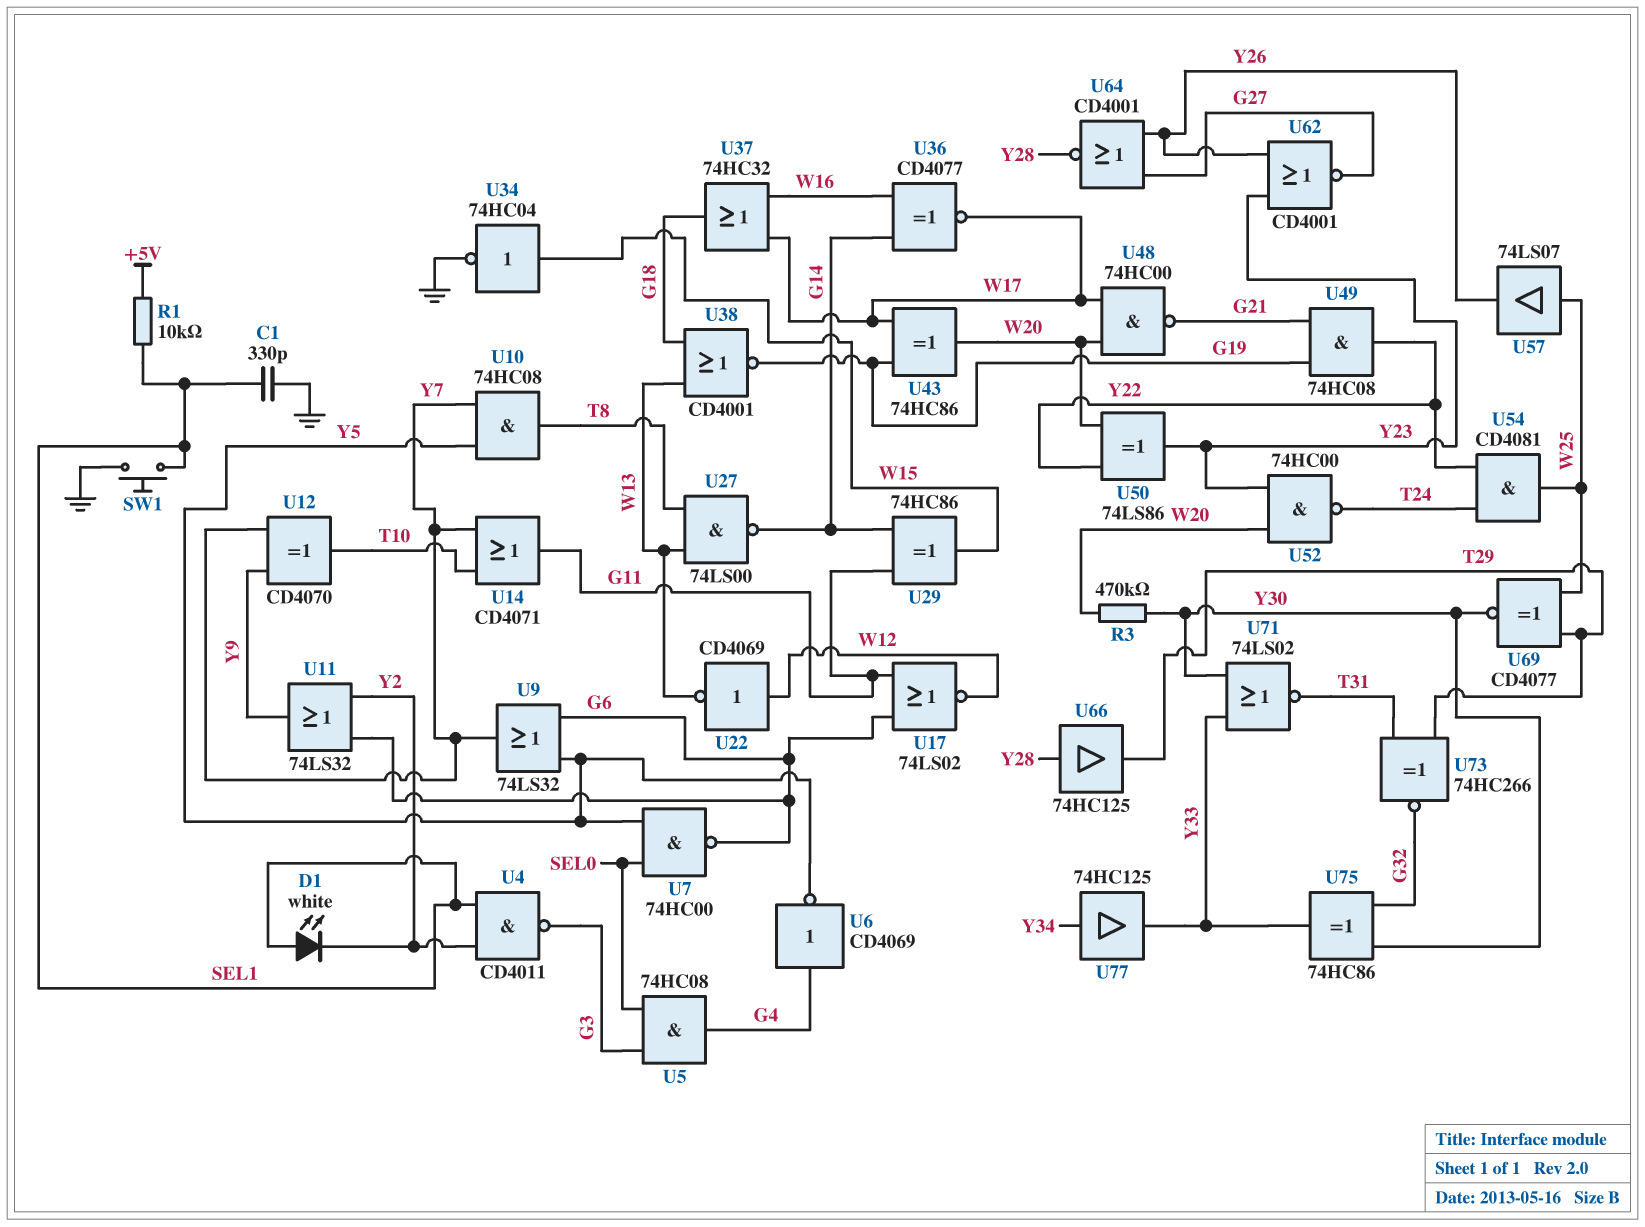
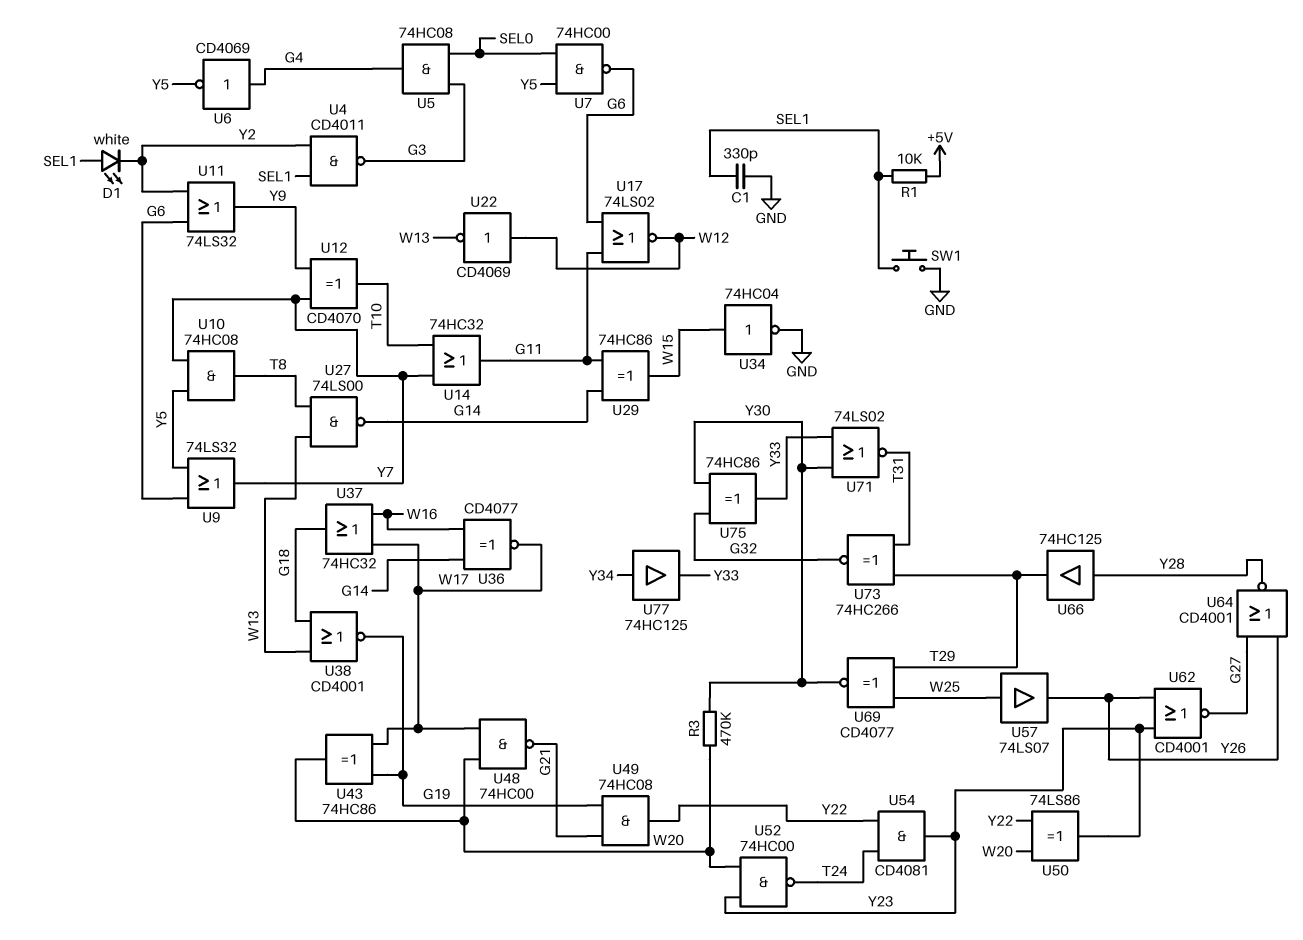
U14: OR CD4071 (in T10, in Y7, out G11) -> OR 74HC32 (in T10, in Y7, out G11)
U54: AND CD4081 (in T24, in Y22, out W25) -> AND CD4081 (in T24, in Y22, out Y23)

